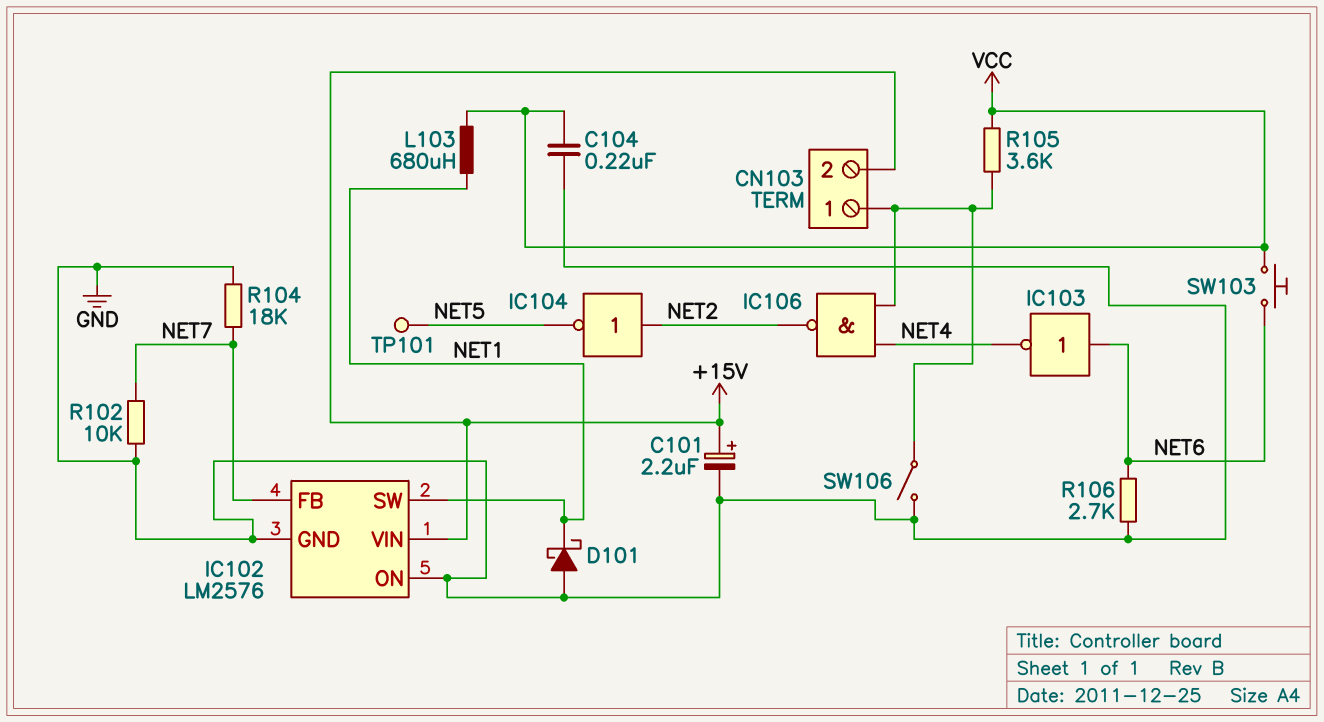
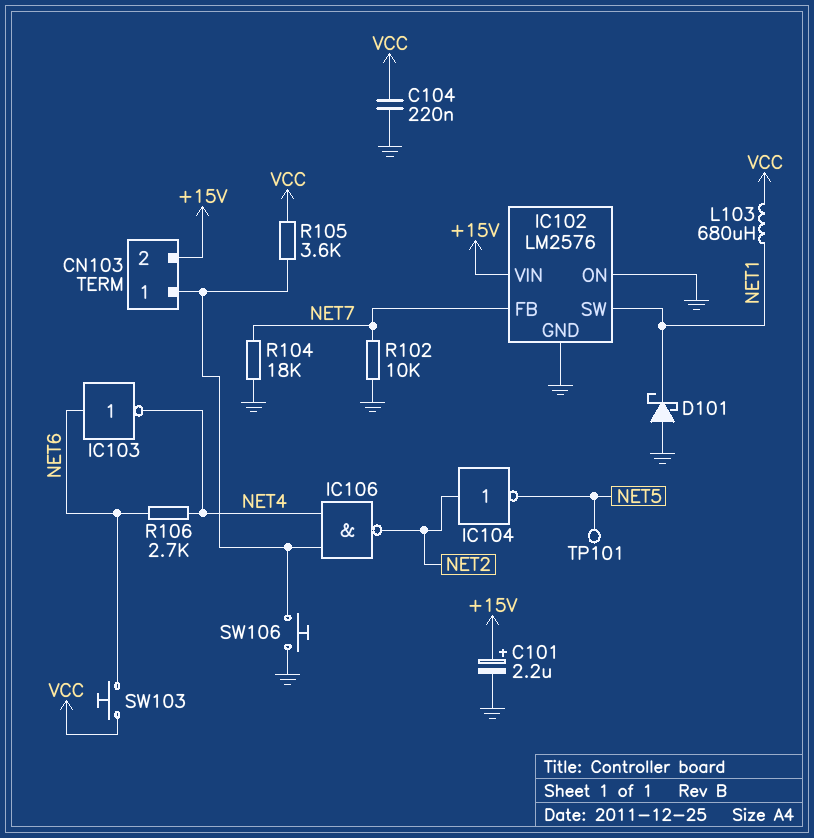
R106: 2.7k (GND, NET6) -> 2.7k (NET4, NET6)
SW106: switch (CN103/1, GND) -> button (CN103/1, GND)

